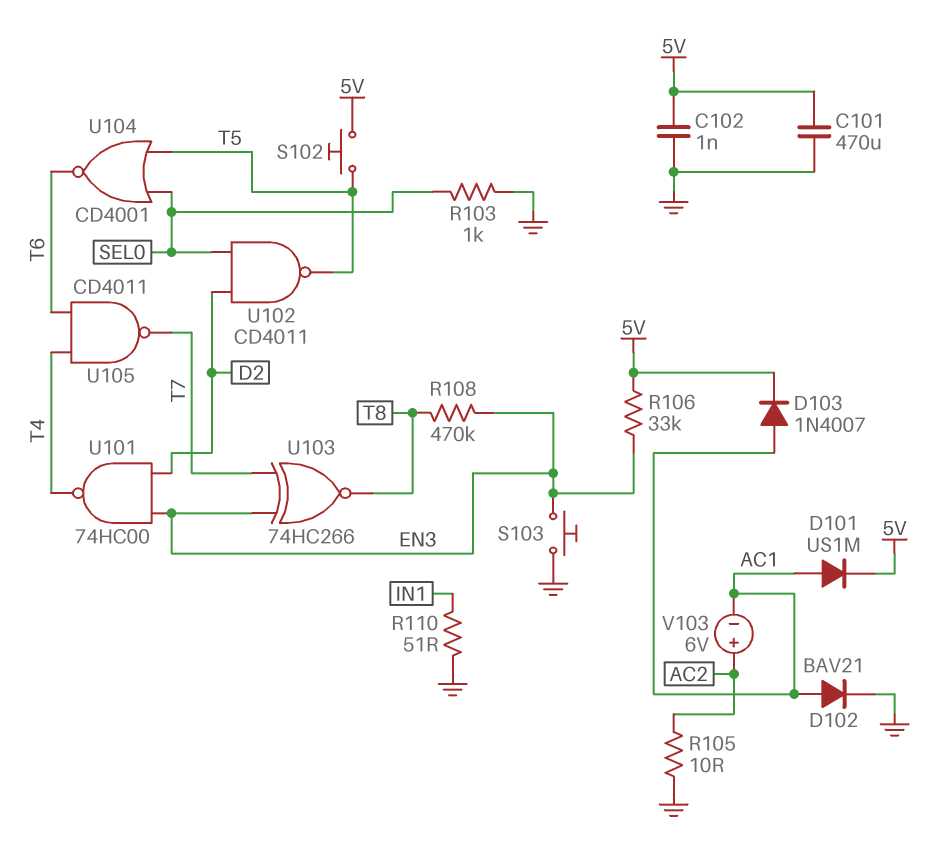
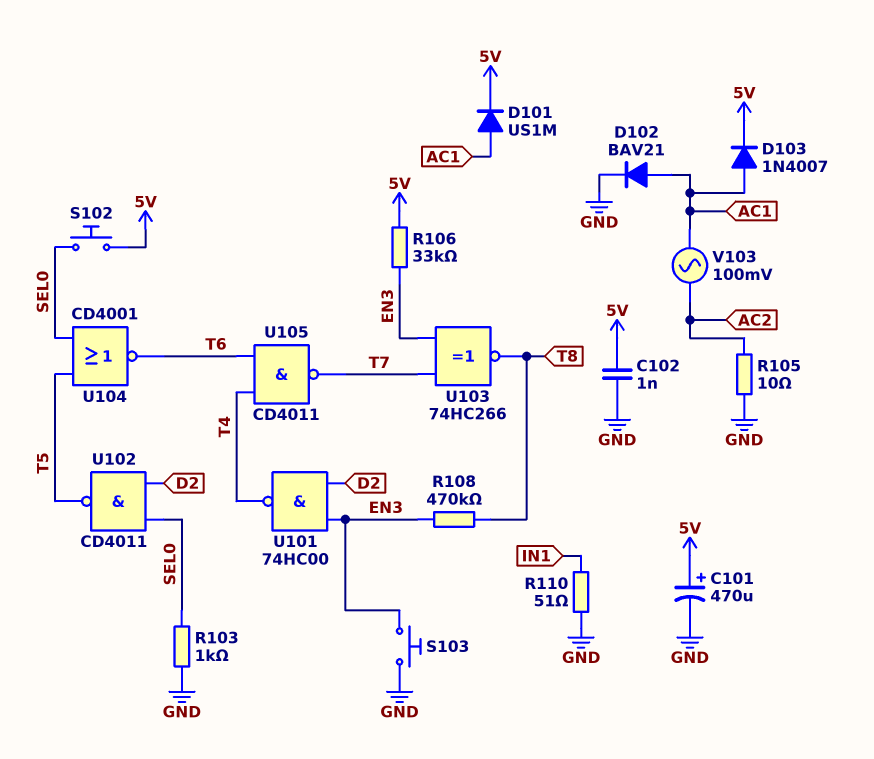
C101: 470uF (5V, GND) -> 470uF (plus 5V, minus GND)
S102: button (5V, T5) -> button (5V, SEL0)
V103: 6V (plus AC2, minus AC1) -> AC 100mV (AC1, AC2)

